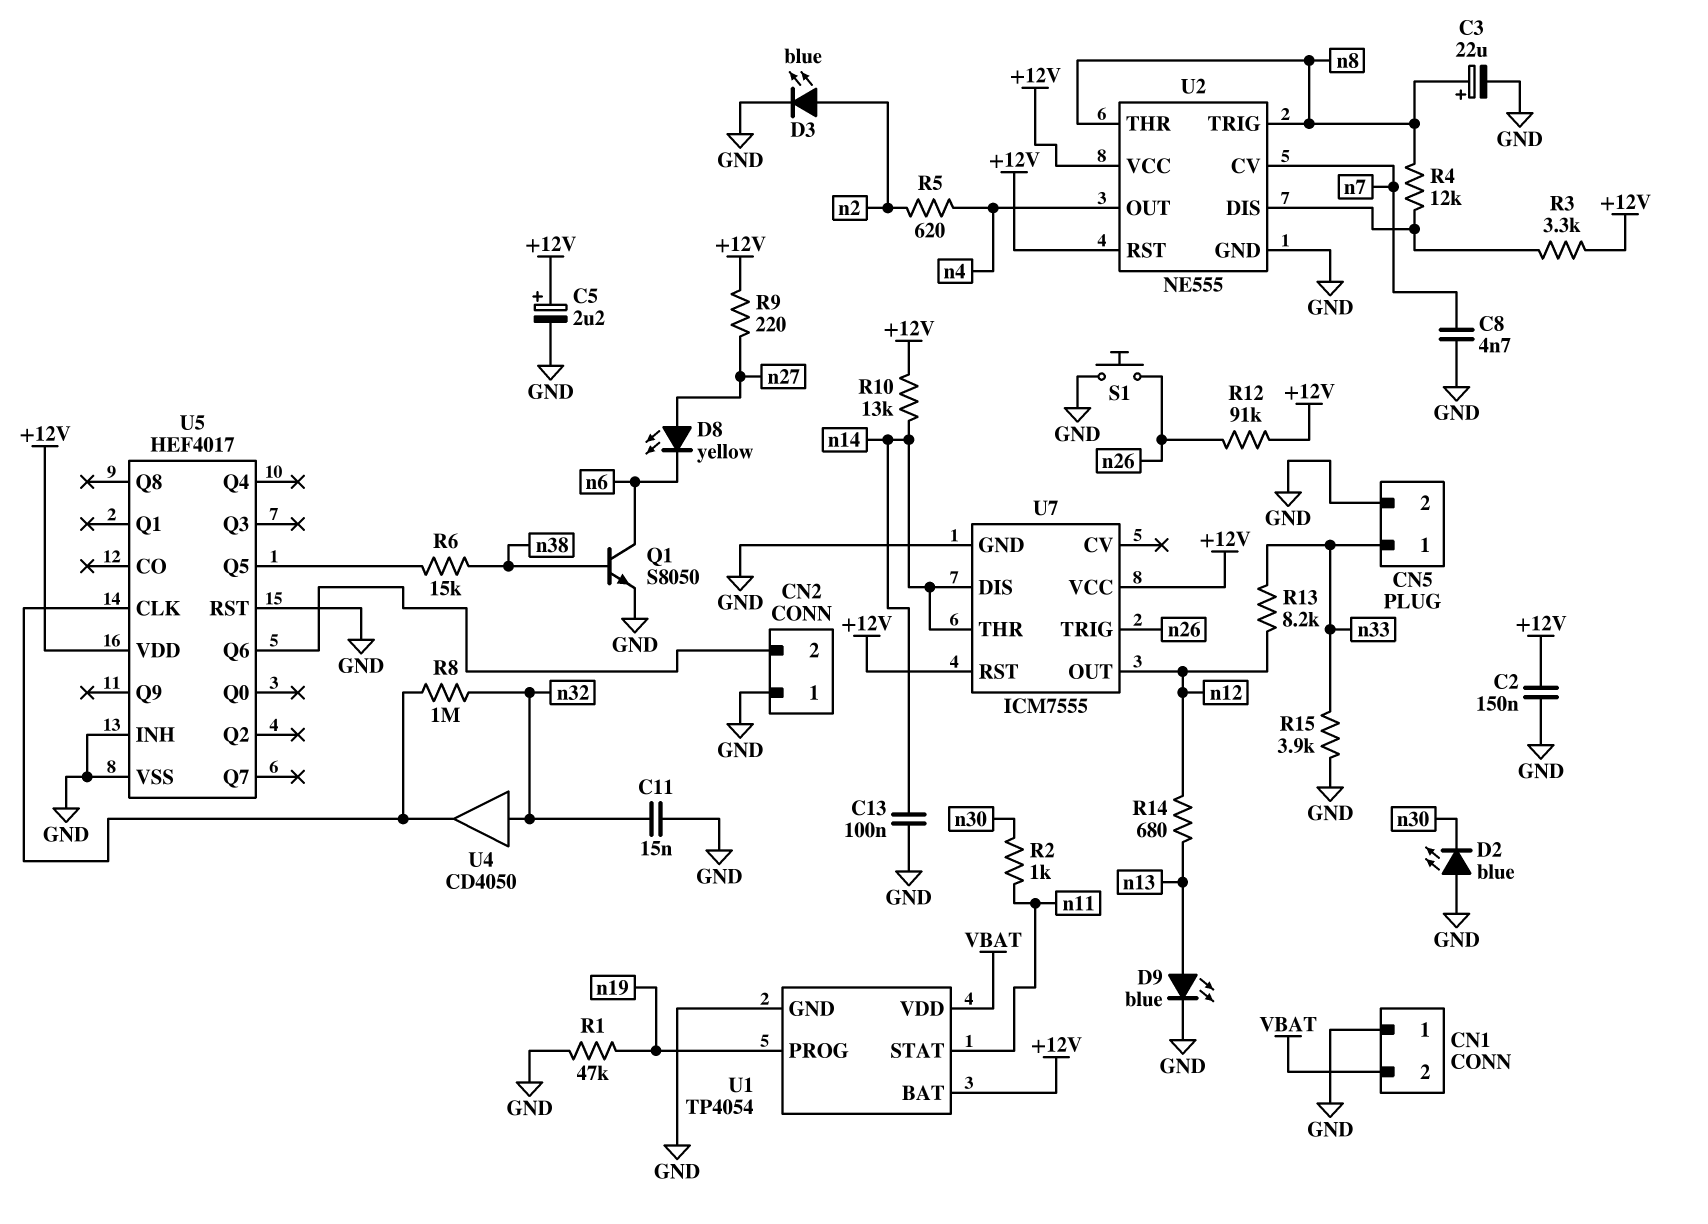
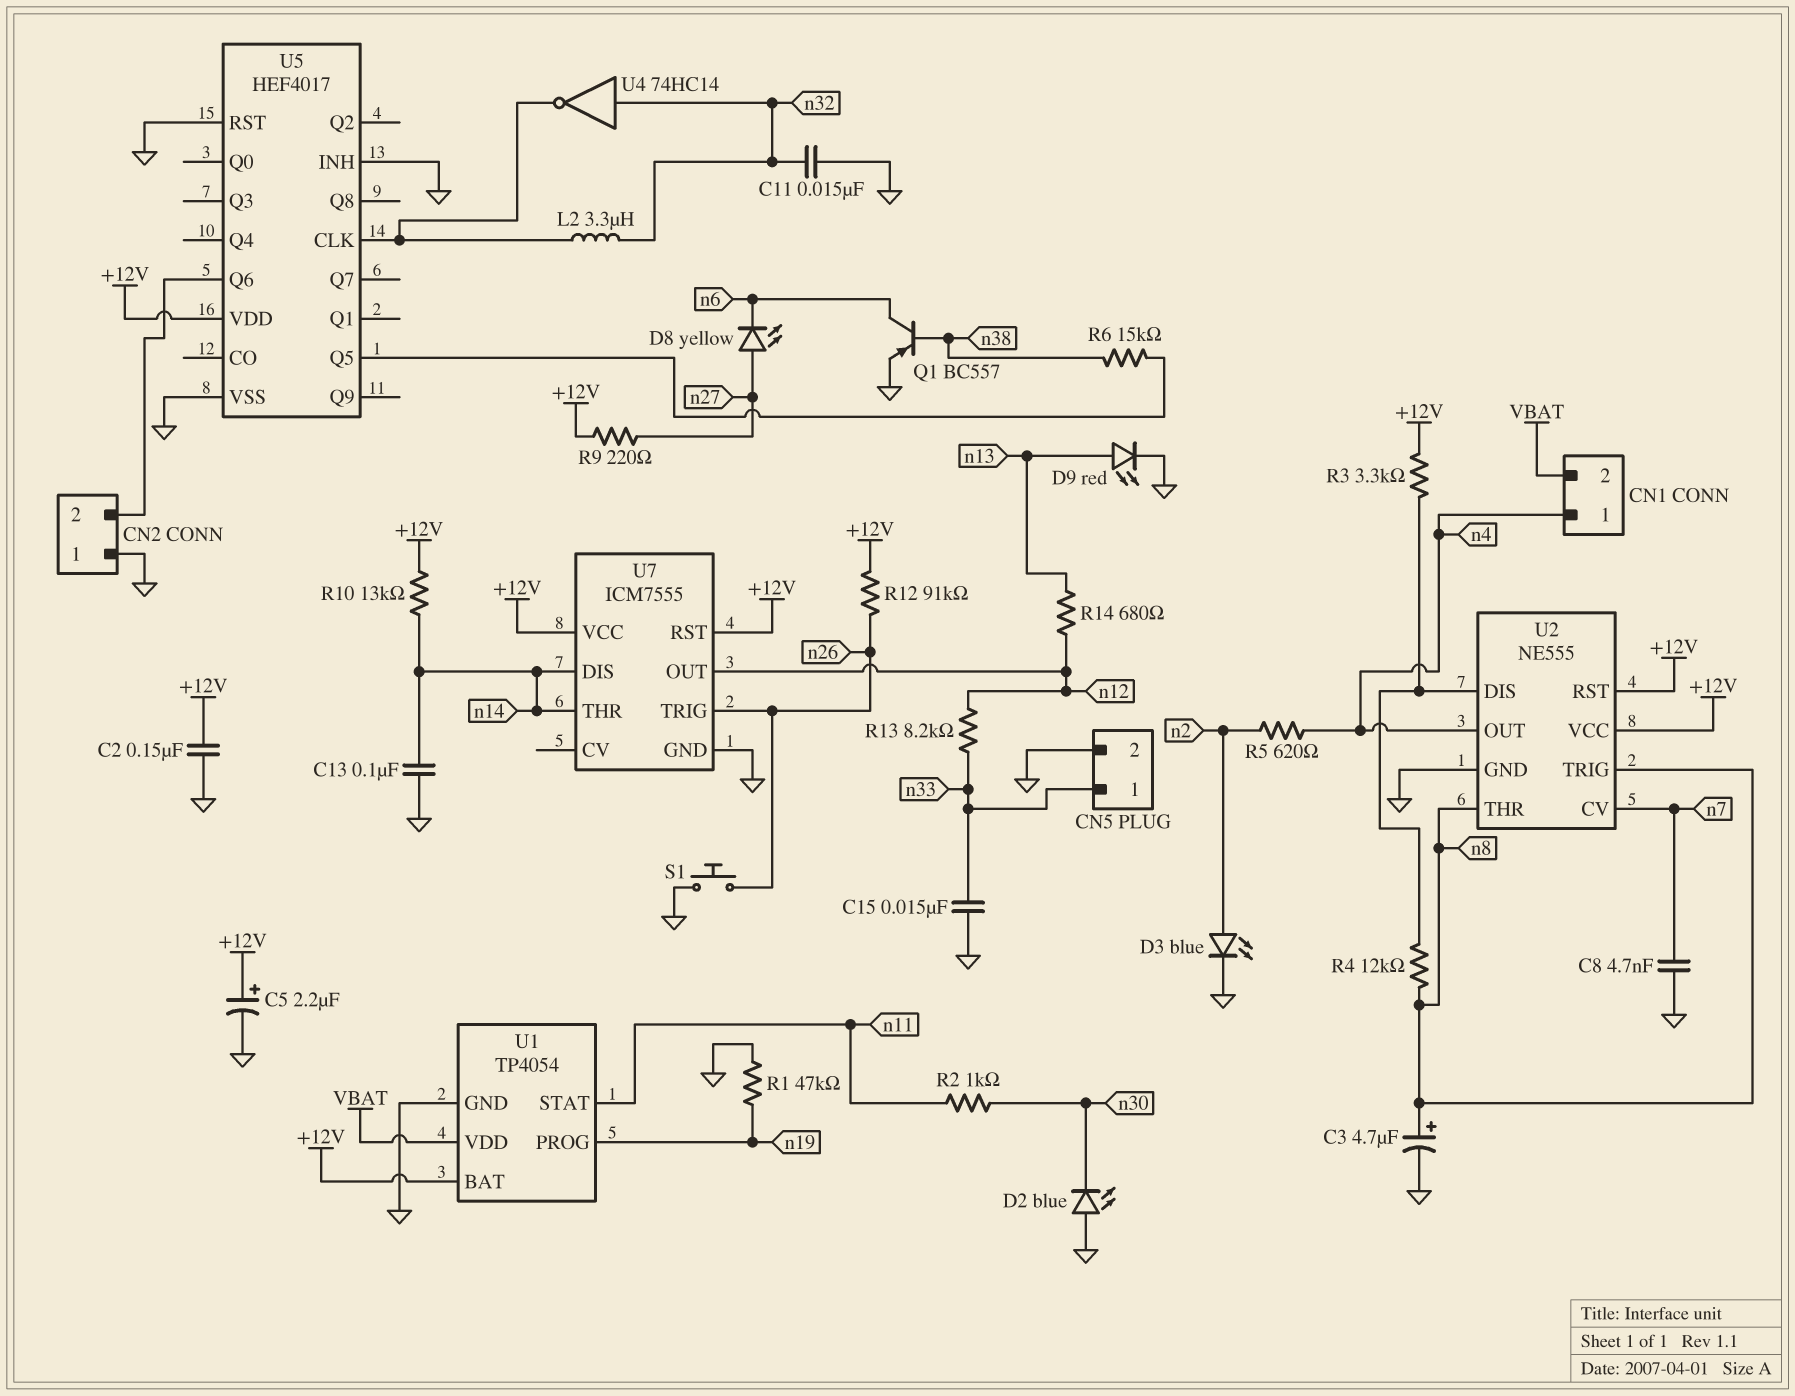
C3: 22uF (plus n8, minus GND) -> 4.7uF (plus n8, minus GND)
C15: none -> 15nF (GND, n33)
CN1 pin 1: GND -> n4
D9: LED blue (A n13, K GND) -> LED red (A n13, K GND)
L2: none -> 3.3uH (U5/CLK, n32)
Q1: NPN S8050 (B n38, C n6, E GND) -> PNP BC557 (B n38, C n6, E GND)
R8: 1M (U5/CLK, n32) -> none
R15: 3.9k (GND, n33) -> none
U4: buffer CD4050 (in n32, out U5/CLK) -> NOT 74HC14 (in n32, out U5/CLK)

